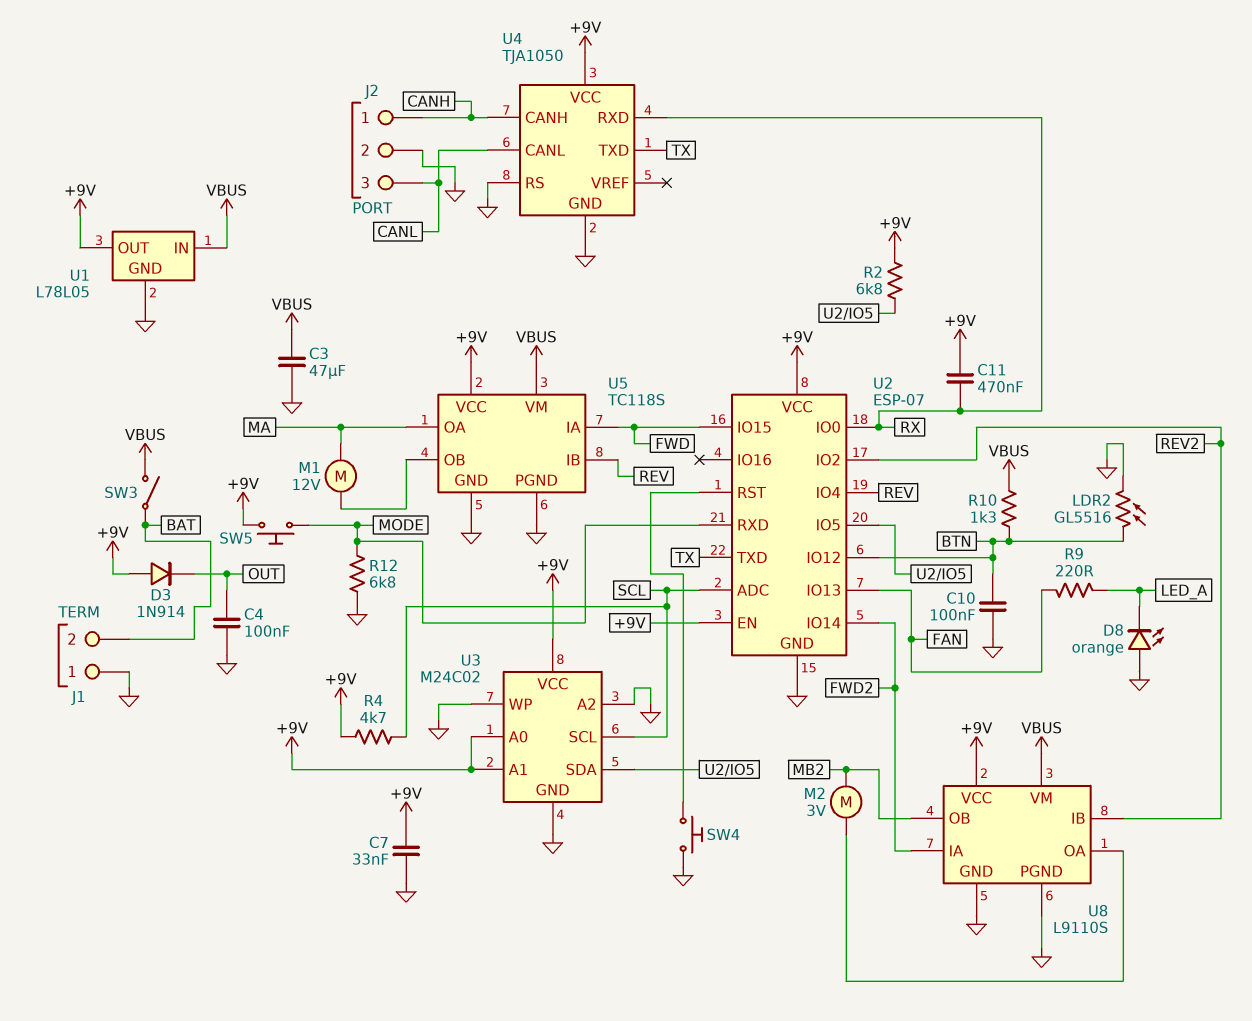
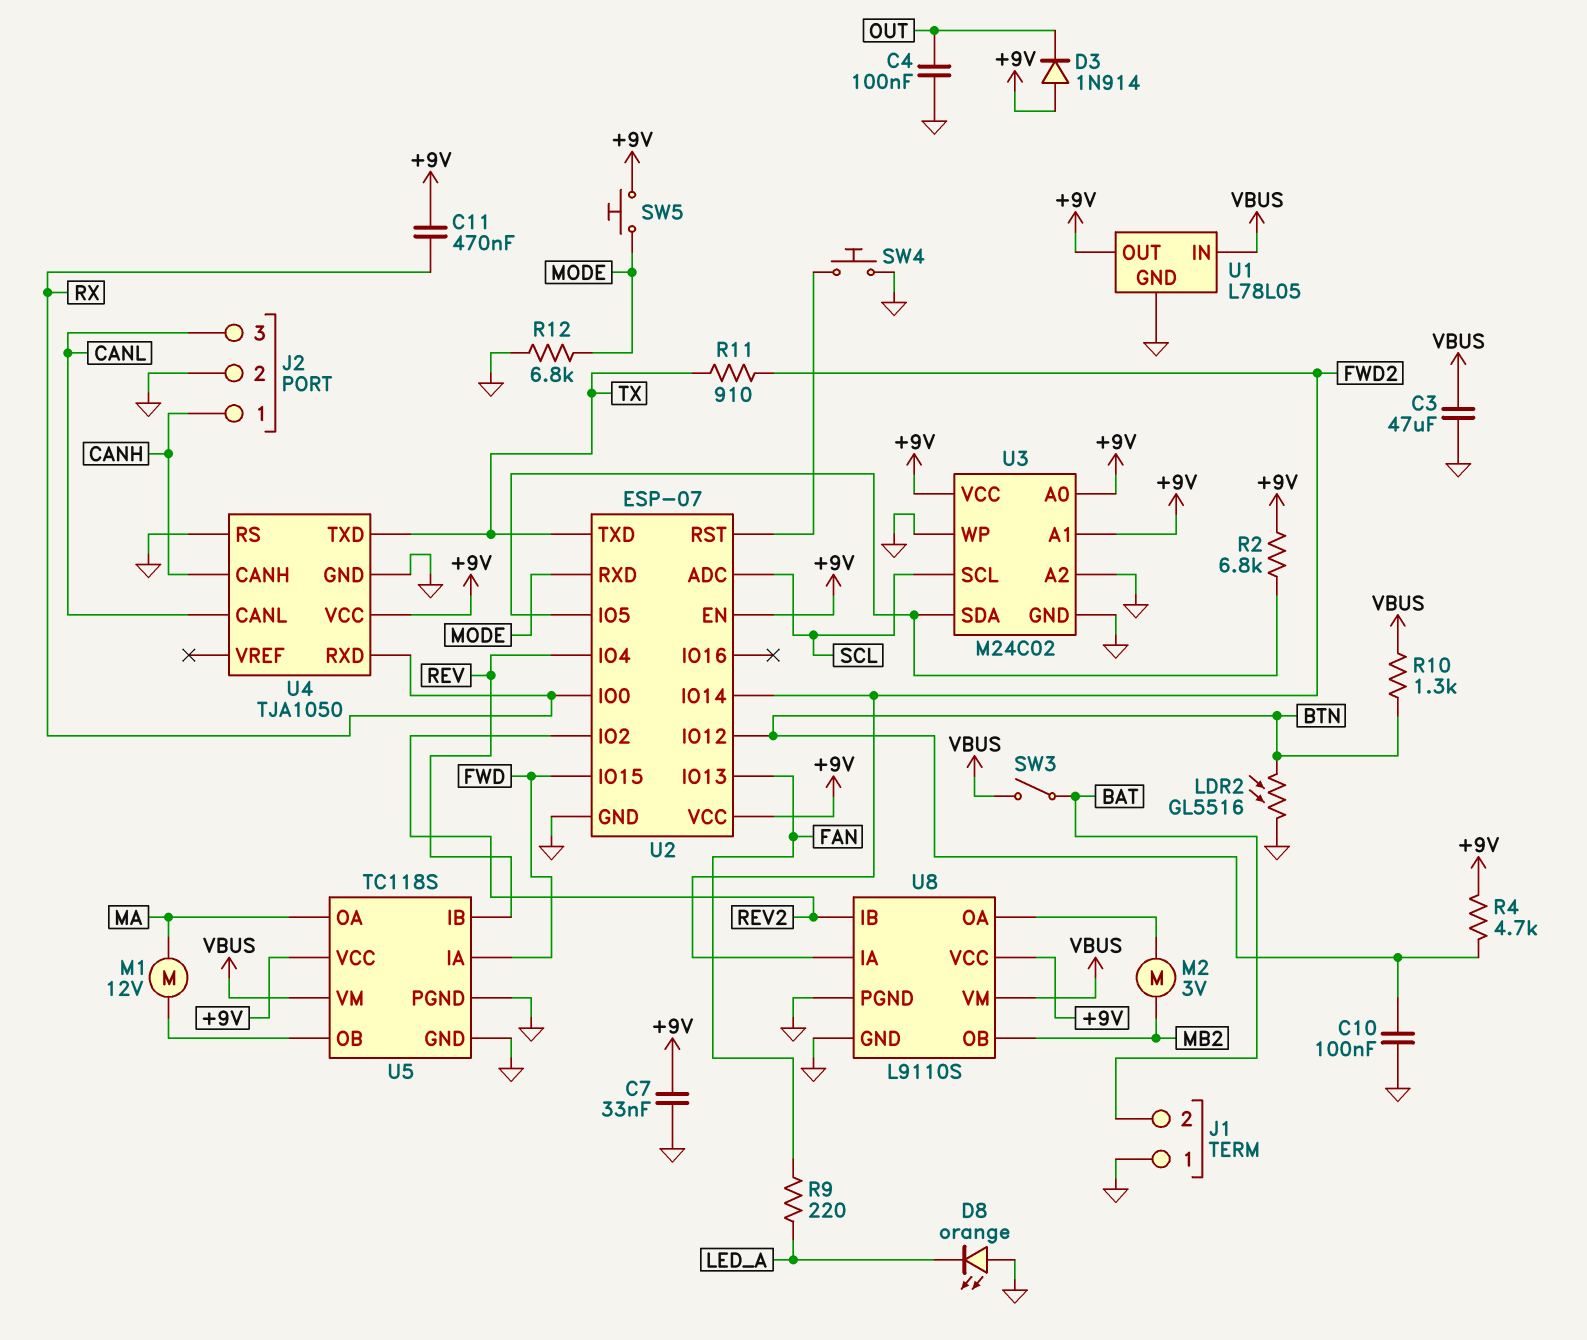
R4: 4.7k (+9V, SCL) -> 4.7k (+9V, BTN)
R11: none -> 910 (FWD2, TX)

